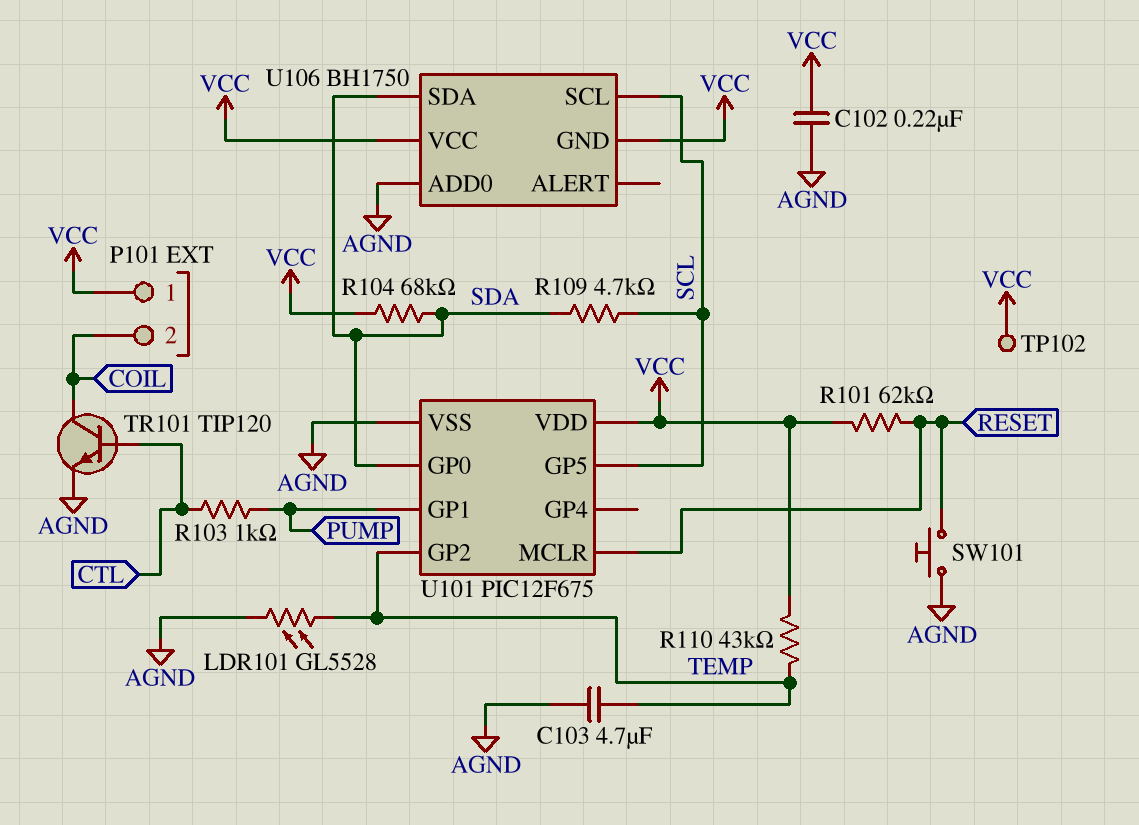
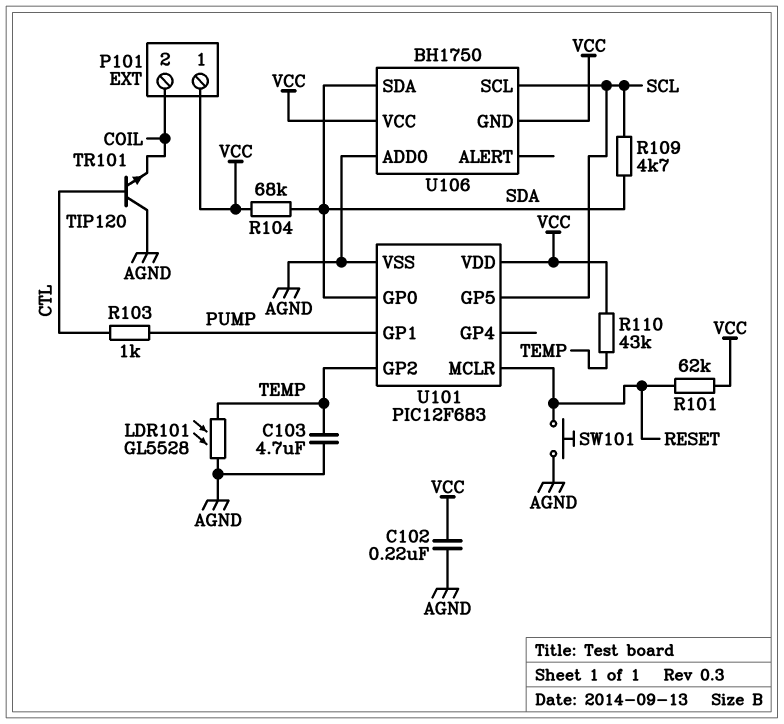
TP102: test point (VCC) -> none
TR101: NPN TIP120 (B CTL, C COIL, E AGND) -> NPN TIP120 (B CTL, C AGND, E COIL)
U101: PIC12F675 -> PIC12F683

